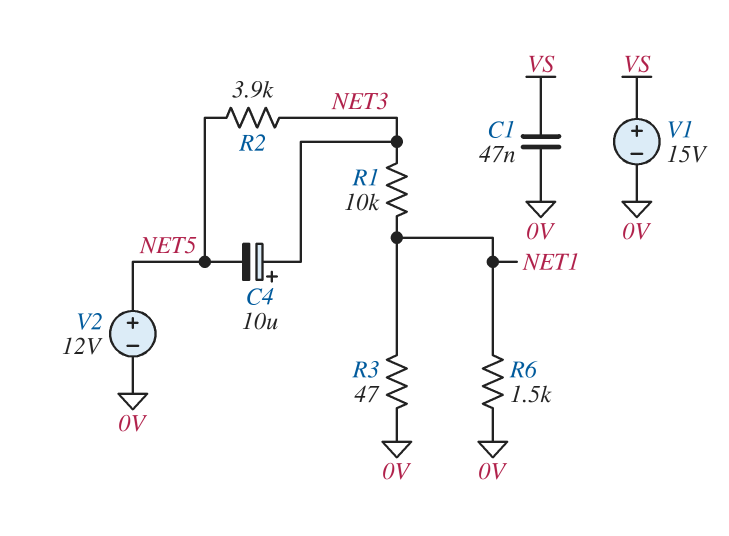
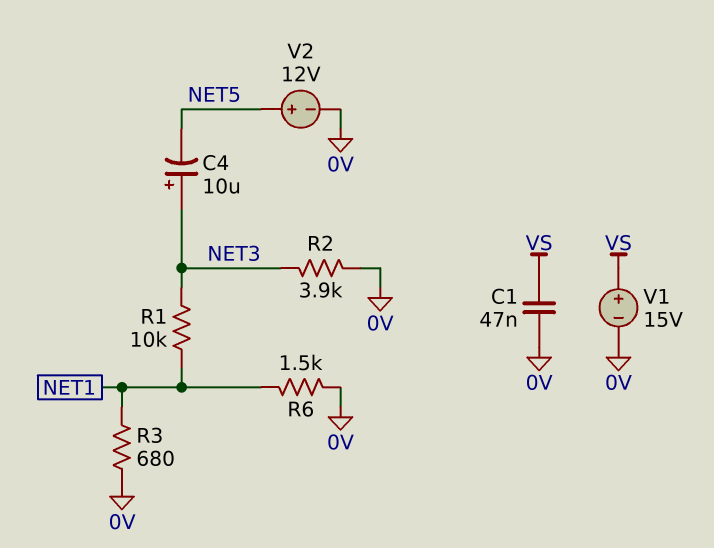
R2: 3.9k (NET3, NET5) -> 3.9k (0V, NET3)
R3: 47 (0V, NET1) -> 680 (0V, NET1)

